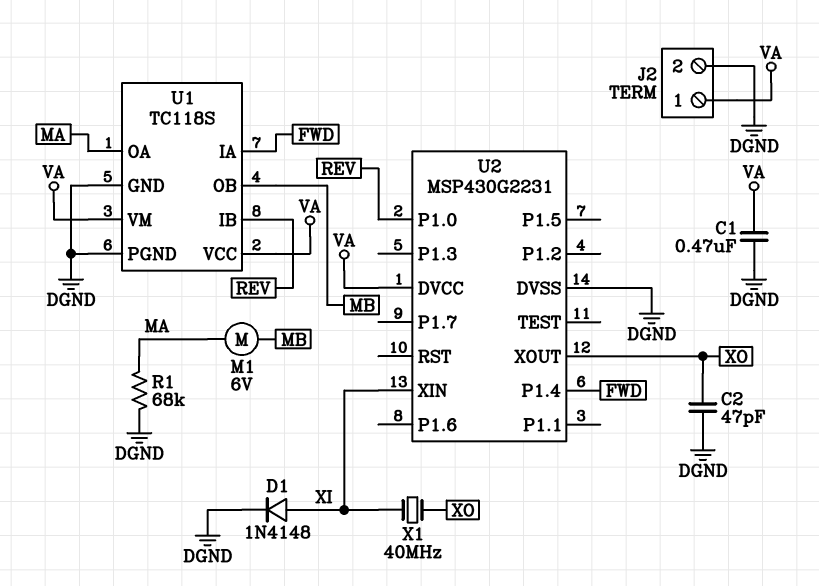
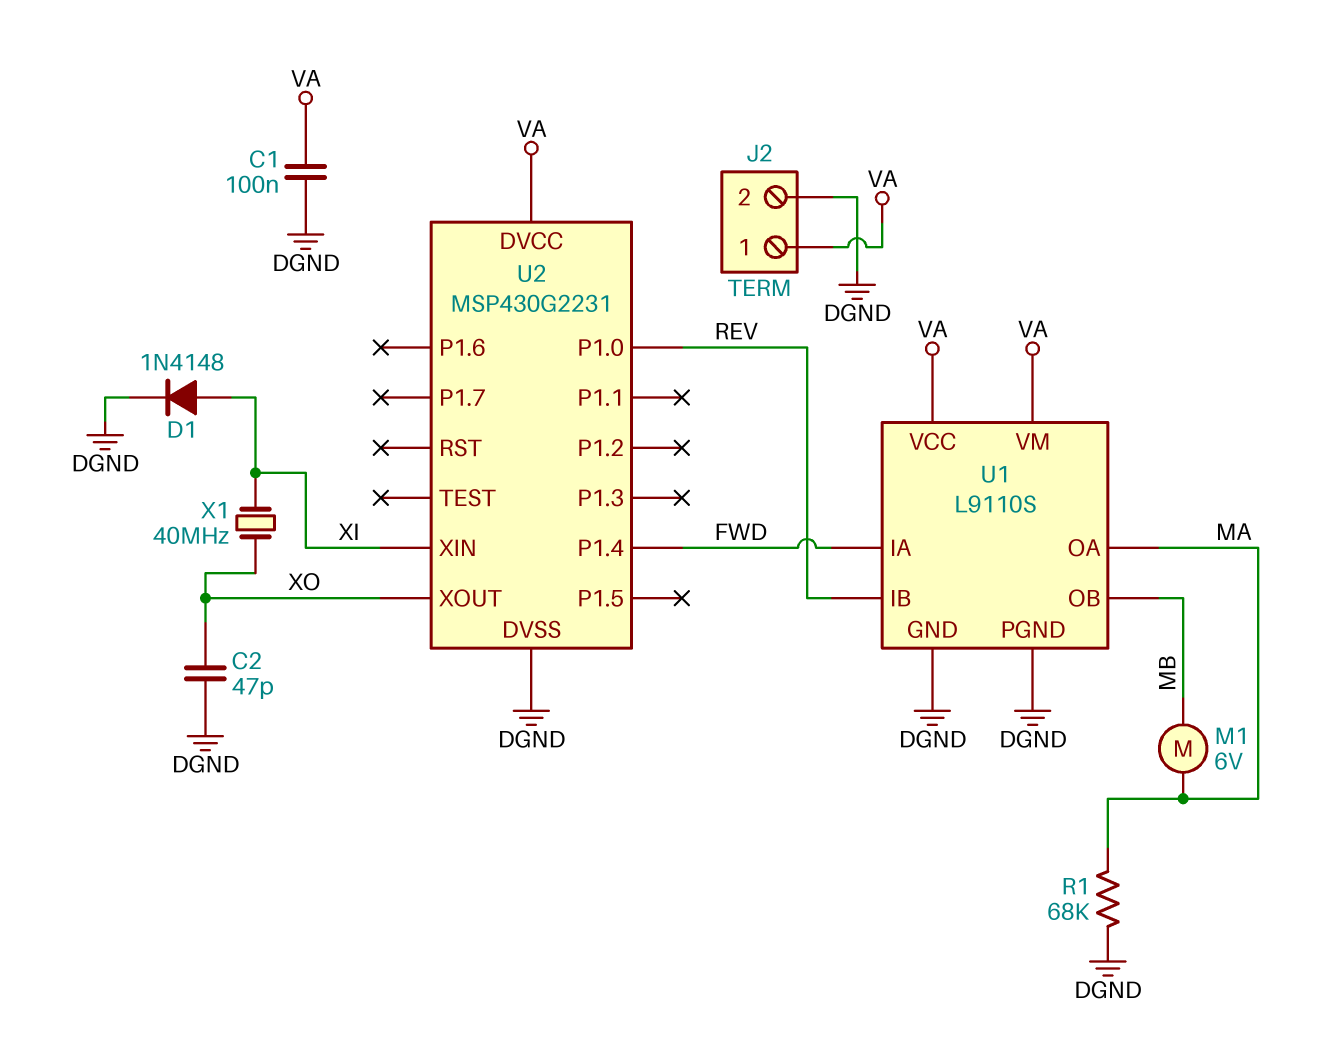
C1: 470nF (DGND, VA) -> 100nF (DGND, VA)
U1: TC118S -> L9110S

